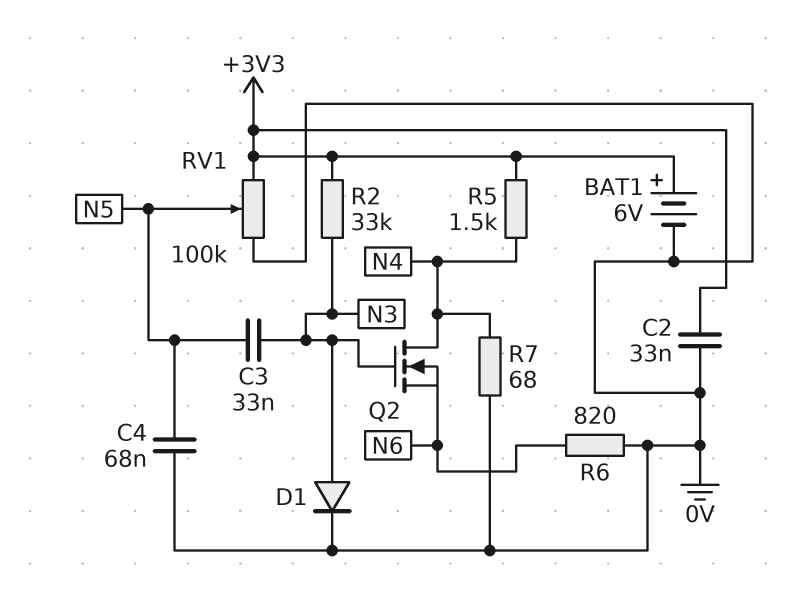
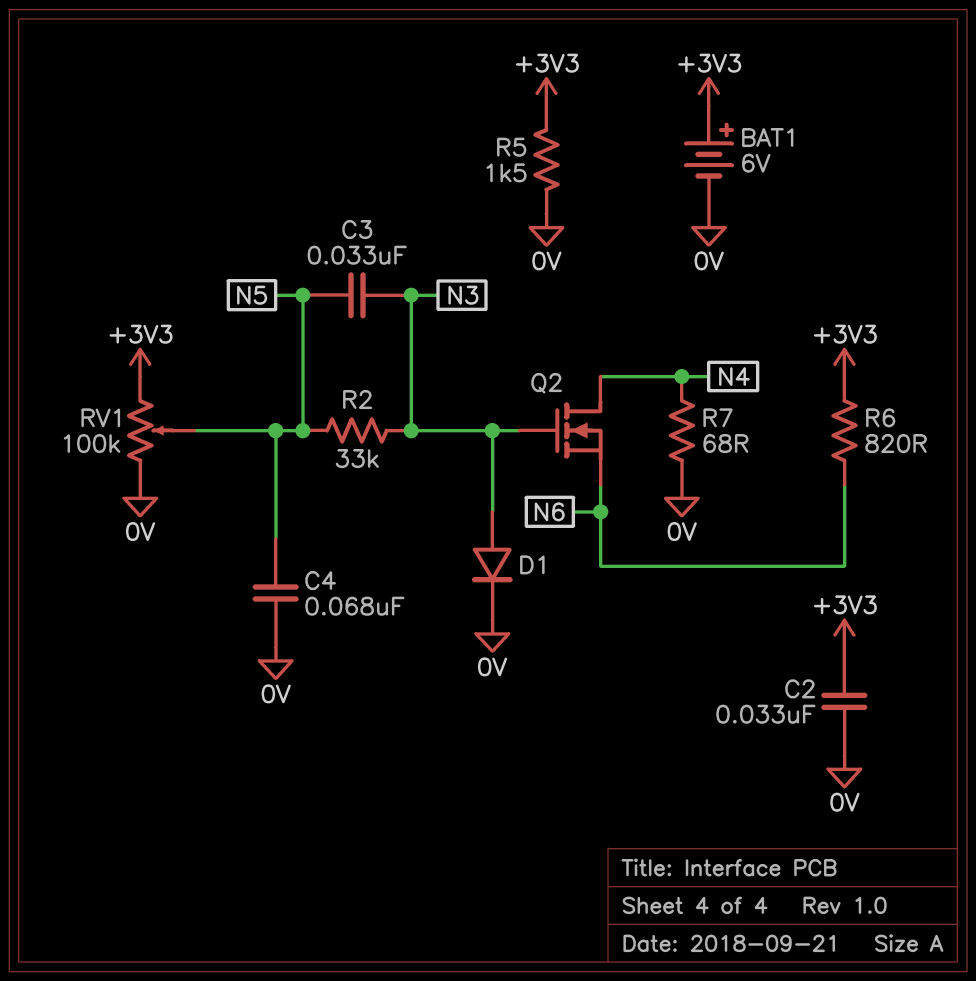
R2: 33k (+3V3, N3) -> 33k (N3, N5)
R5: 1.5k (+3V3, N4) -> 1.5k (+3V3, 0V)
R6: 820 (0V, N6) -> 820 (+3V3, N6)

